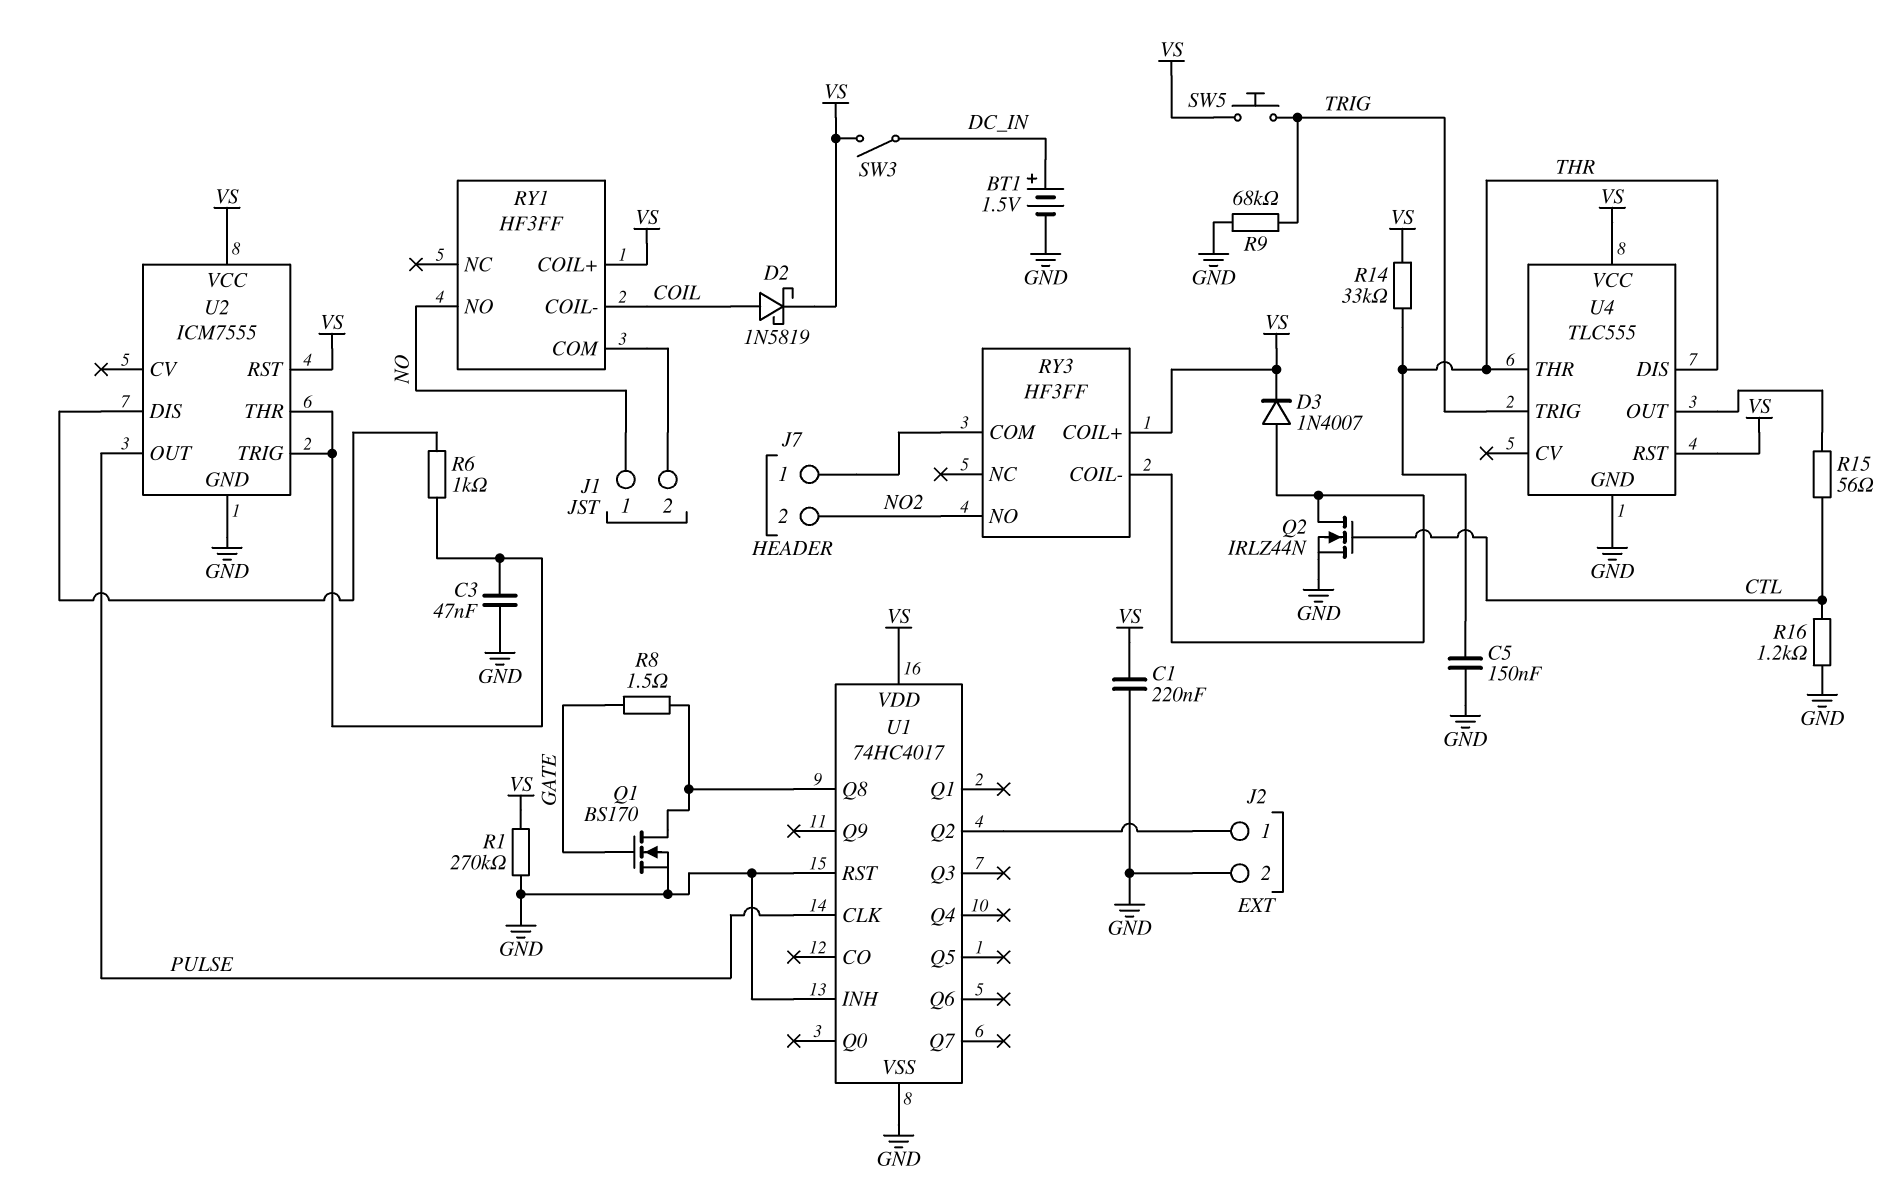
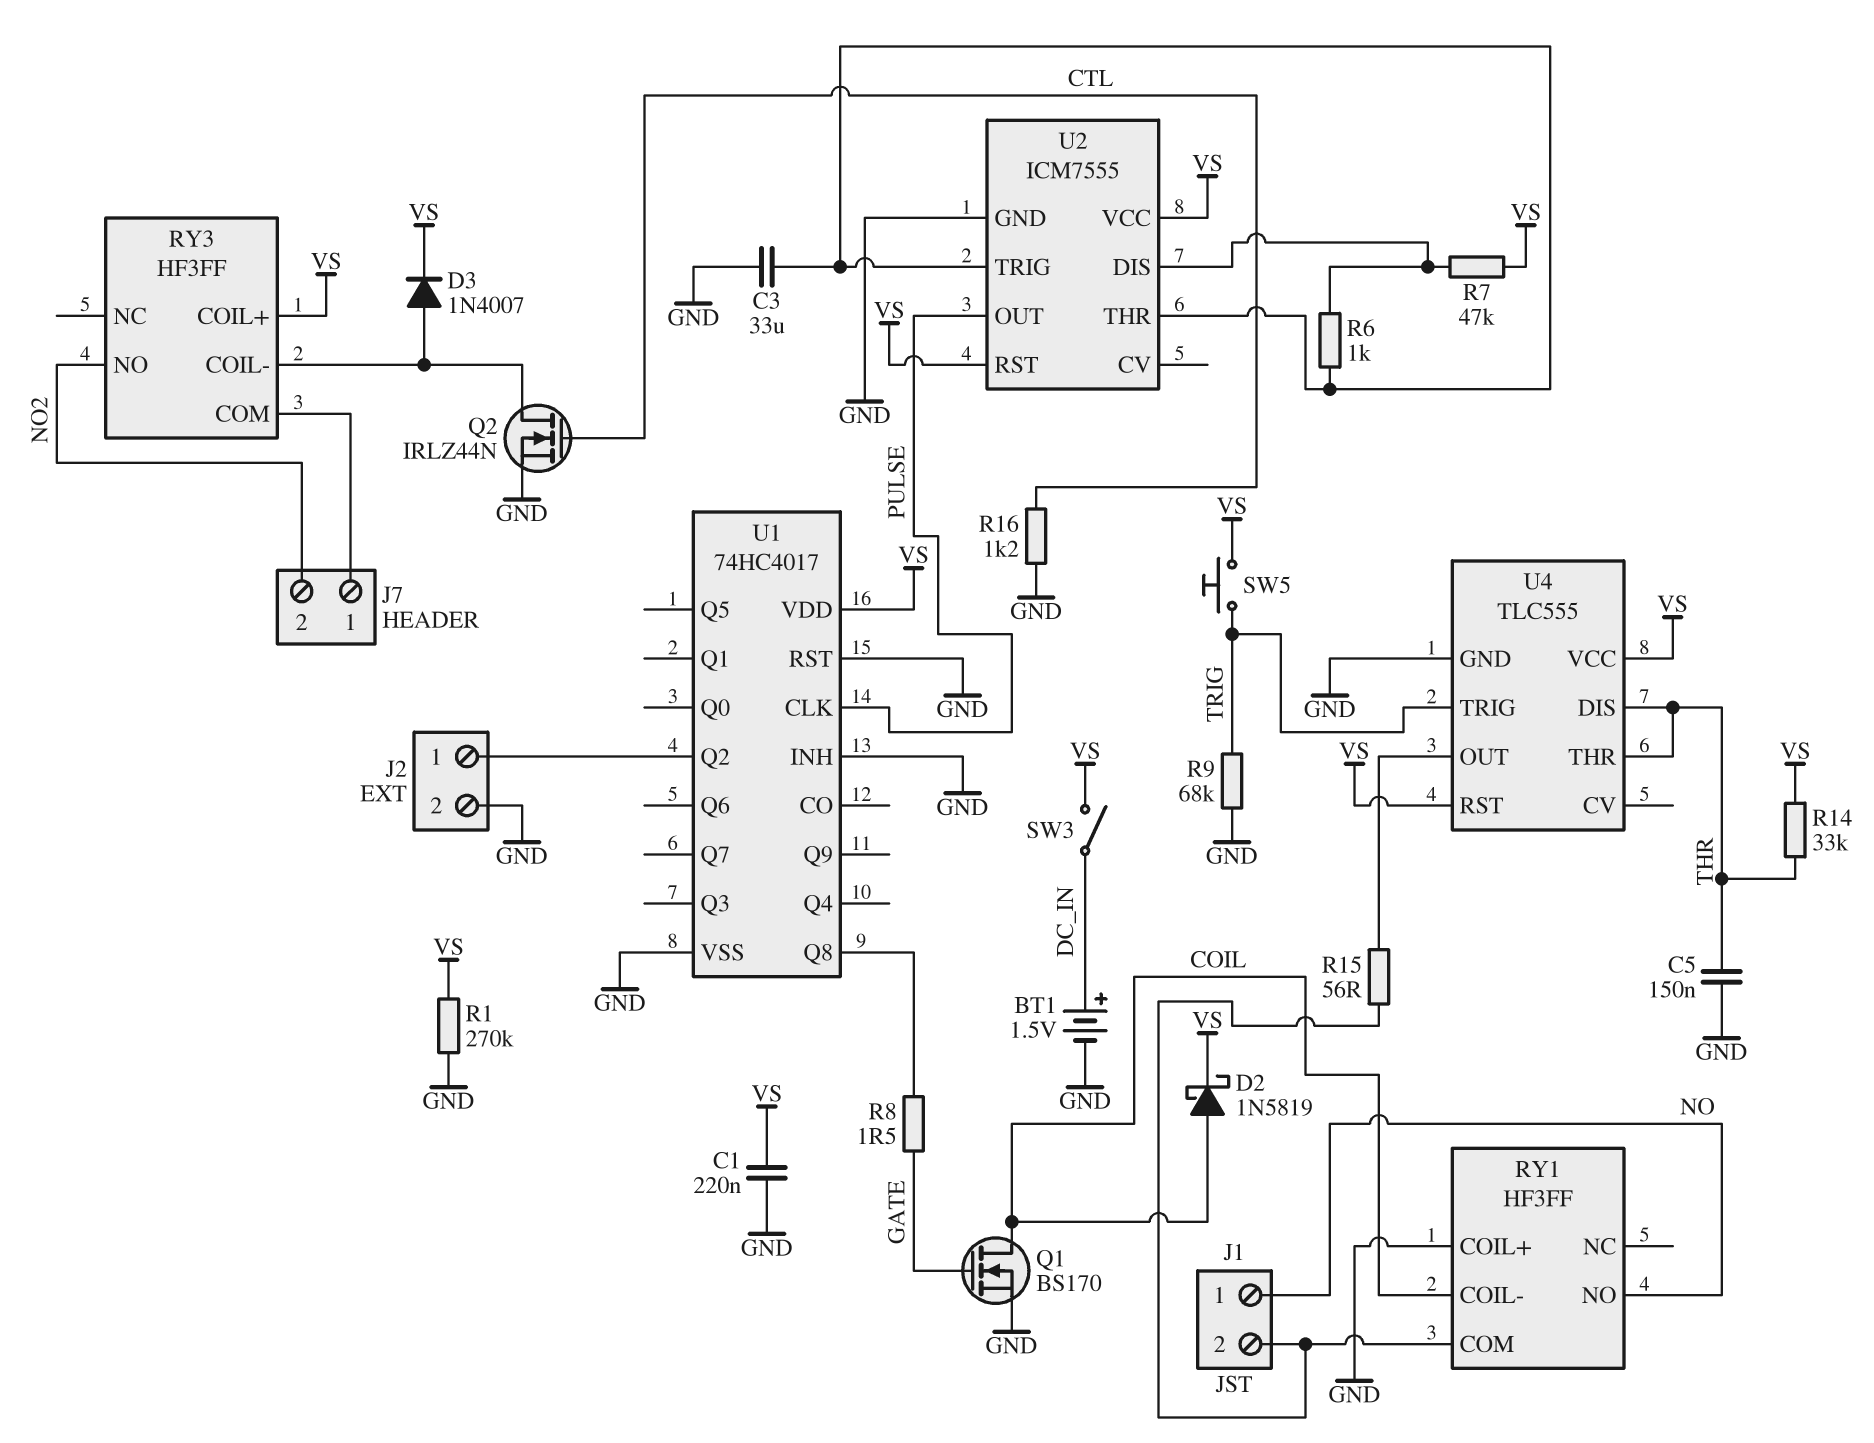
C3: 47nF (GND, U2/THR) -> 33uF (GND, U2/THR)
Q1: NMOS BS170 (G GATE, D U1/Q8, S GND) -> NMOS BS170 (G GATE, D COIL, S GND)
R7: none -> 47k (U2/DIS, VS)
R15: 56 (CTL, U4/OUT) -> 56 (J1/2, U4/OUT)
RY1 pin COIL+: VS -> GND

